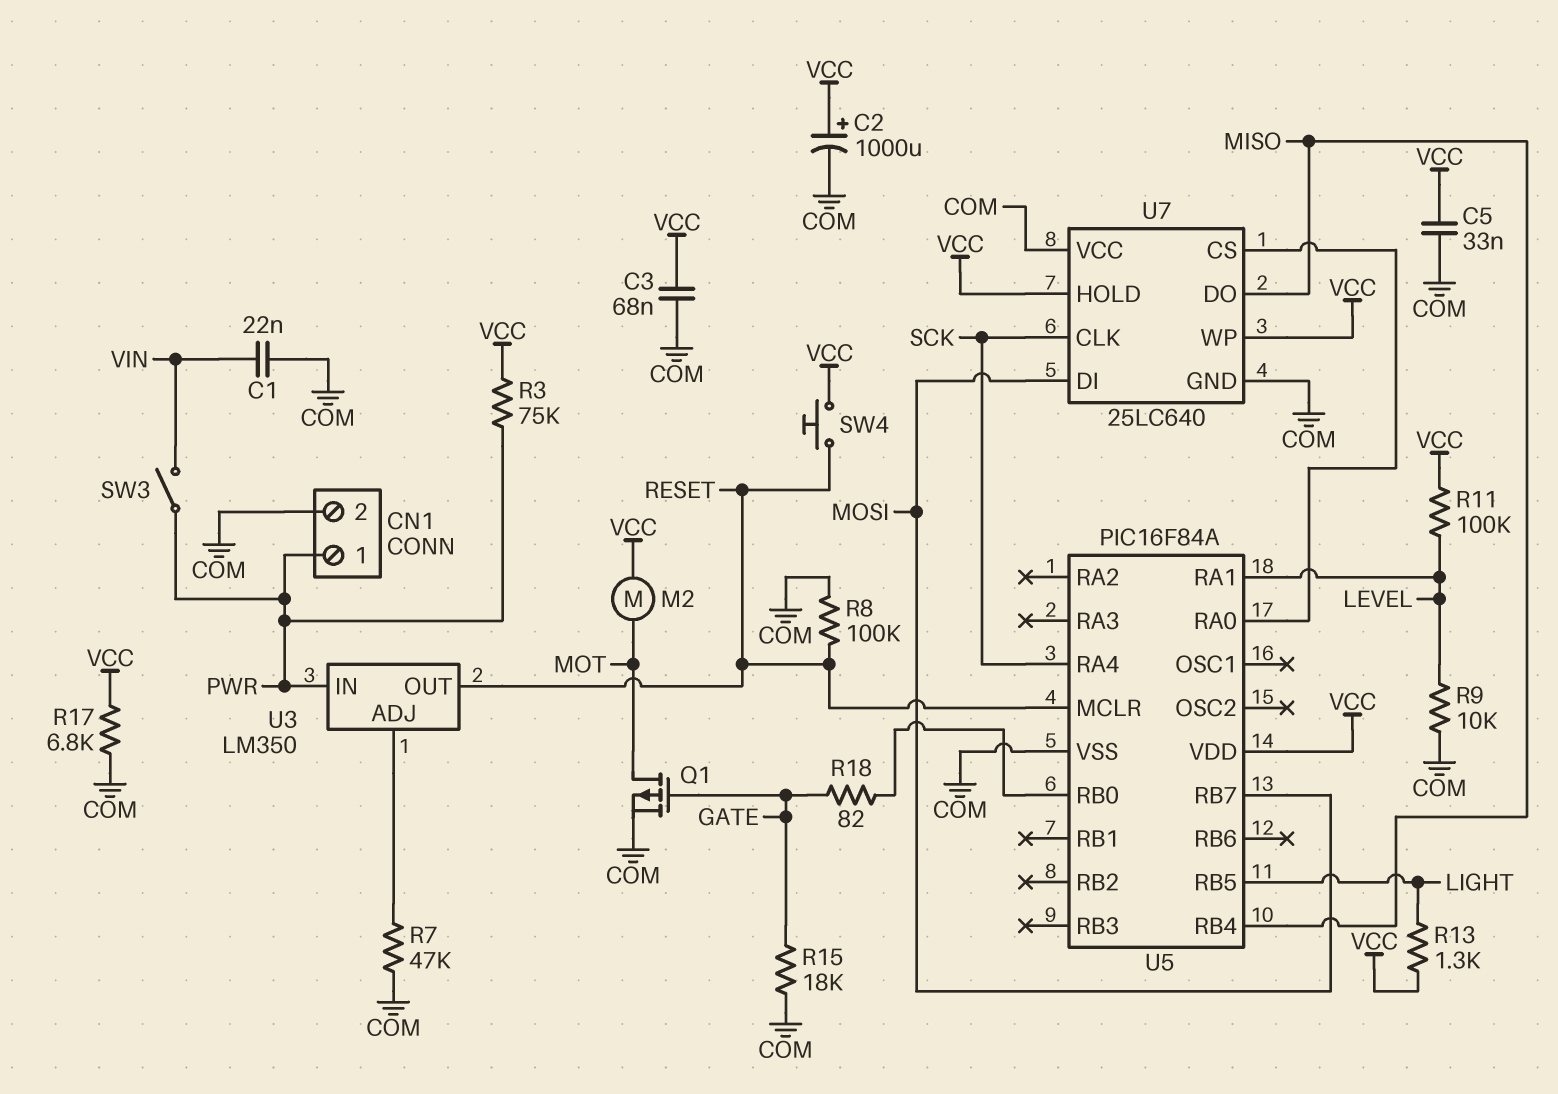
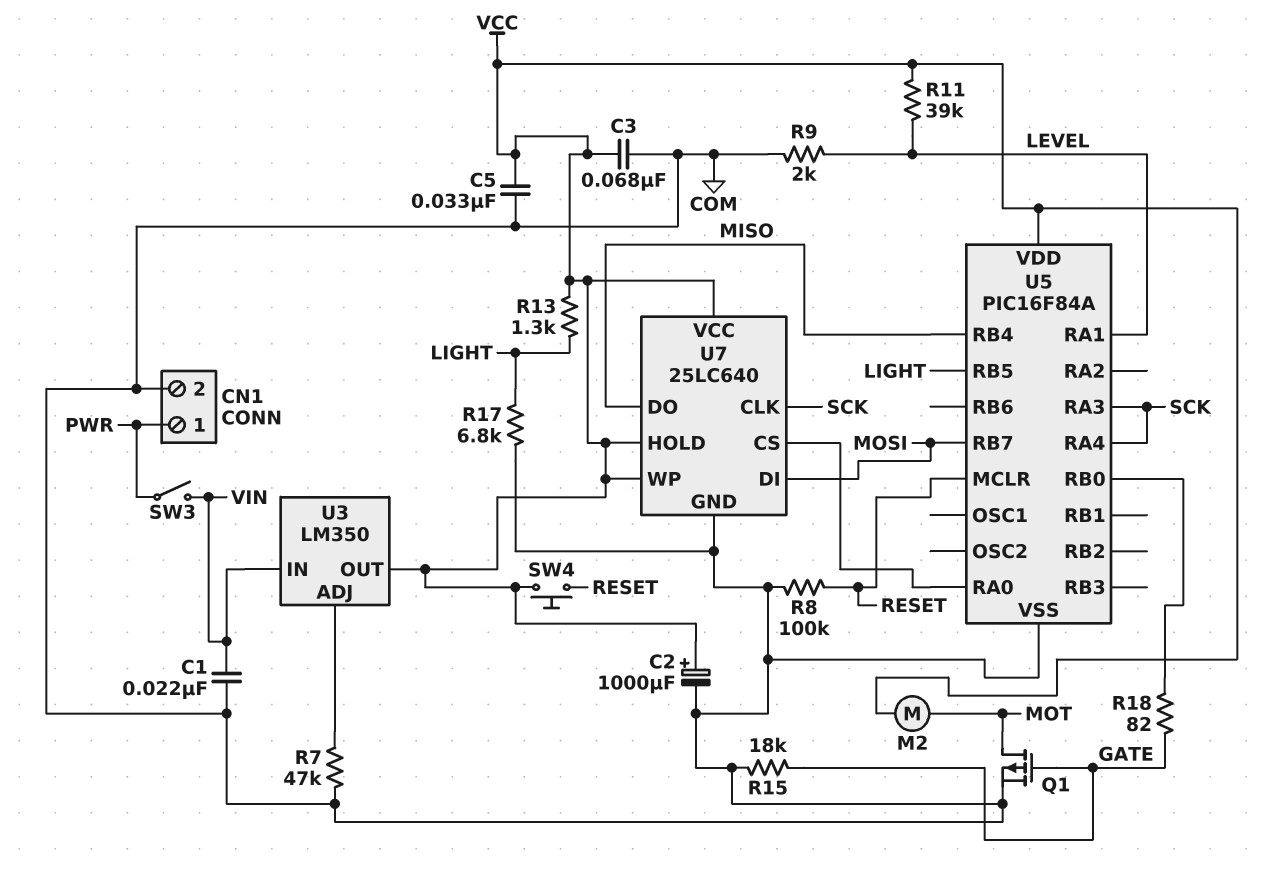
R3: 75k (PWR, VCC) -> none
R9: 10k (COM, LEVEL) -> 2k (COM, LEVEL)
R11: 100k (LEVEL, VCC) -> 39k (LEVEL, VCC)
R17: 6.8k (COM, VCC) -> 6.8k (COM, LIGHT)
U3 pin IN: PWR -> VIN
U3 pin OUT: RESET -> VCC
U5 pin RA3: none -> SCK
U7 pin VCC: COM -> VCC

